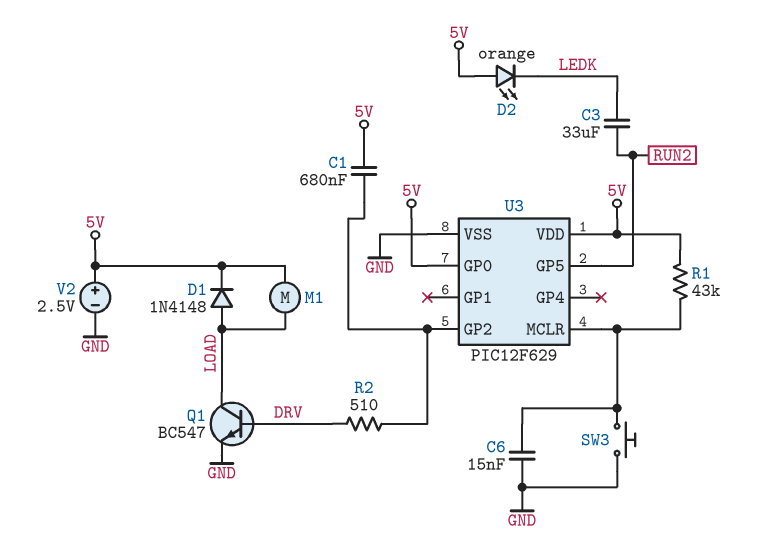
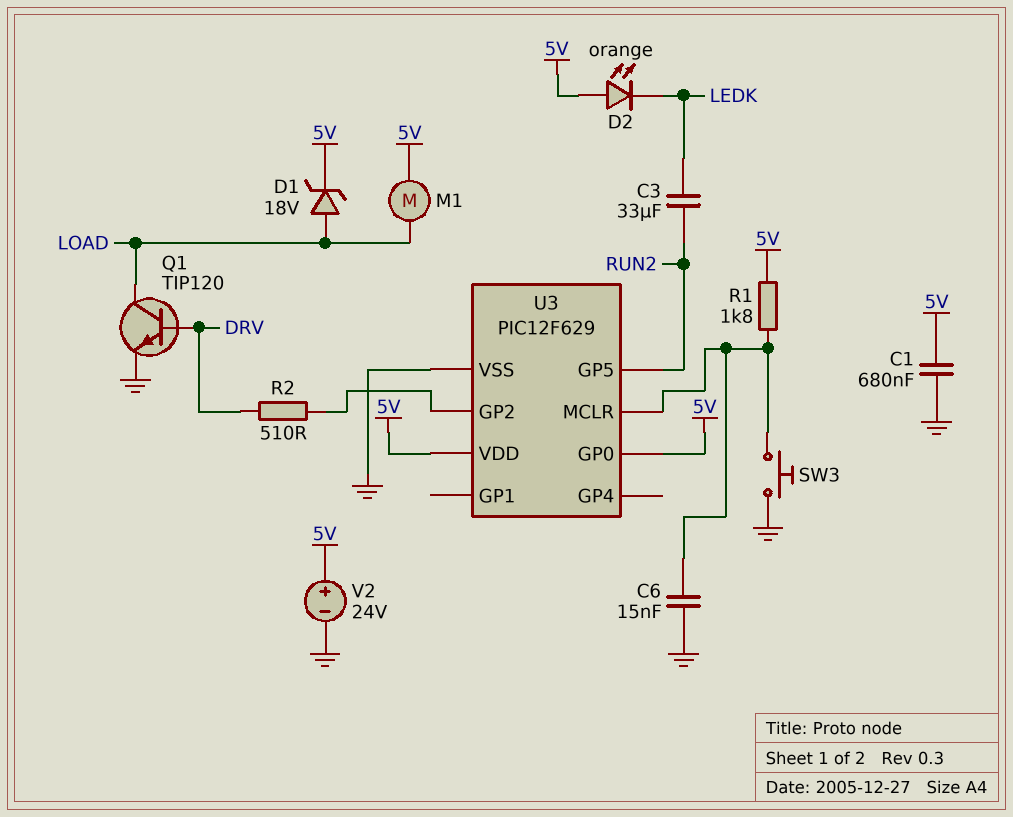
C1: 680nF (5V, U3/GP2) -> 680nF (5V, GND)
D1: diode 1N4148 (A LOAD, K 5V) -> zener 18V (A LOAD, K 5V)
Q1: NPN BC547 (B DRV, C LOAD, E GND) -> NPN TIP120 (B DRV, C LOAD, E GND)
R1: 43k (5V, U3/MCLR) -> 1.8k (5V, U3/MCLR)
V2: 2.5V (plus 5V, minus GND) -> 24V (plus 5V, minus GND)

